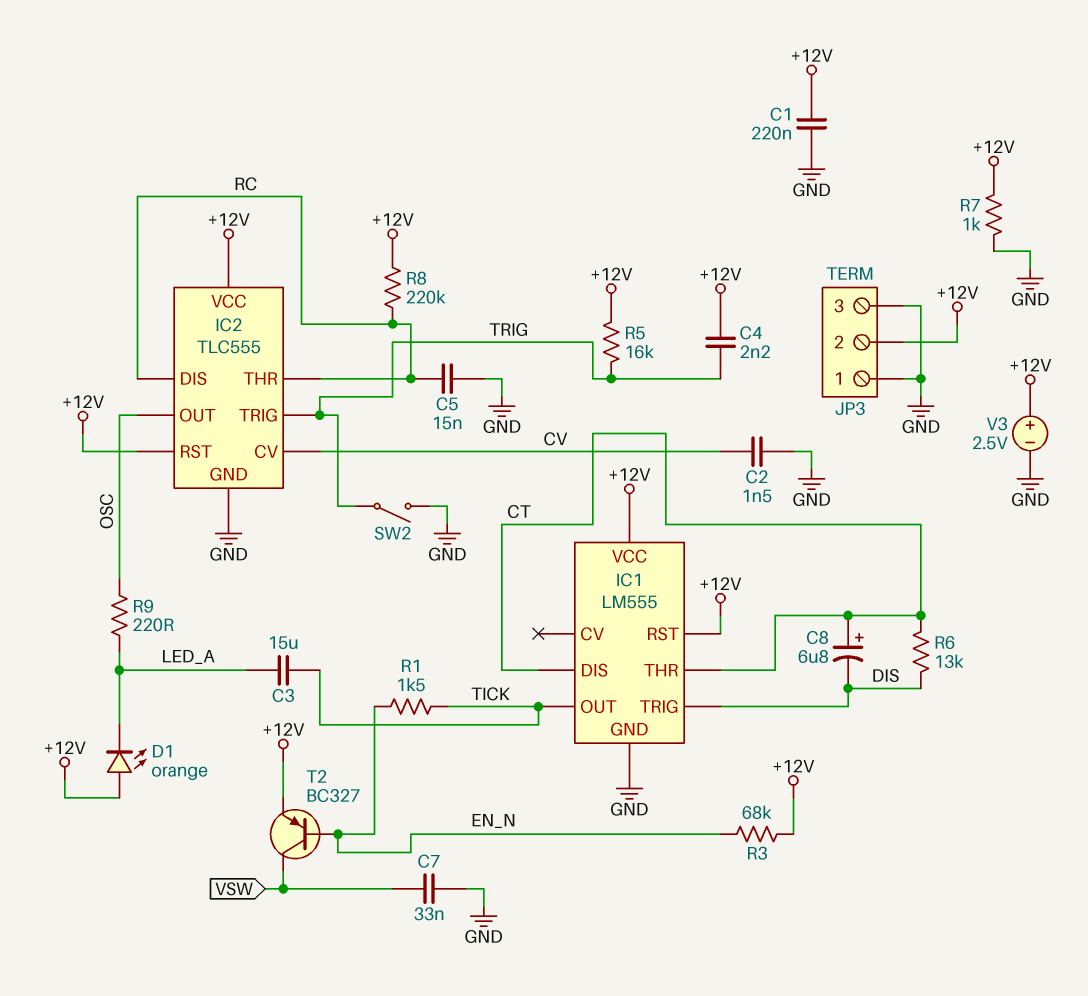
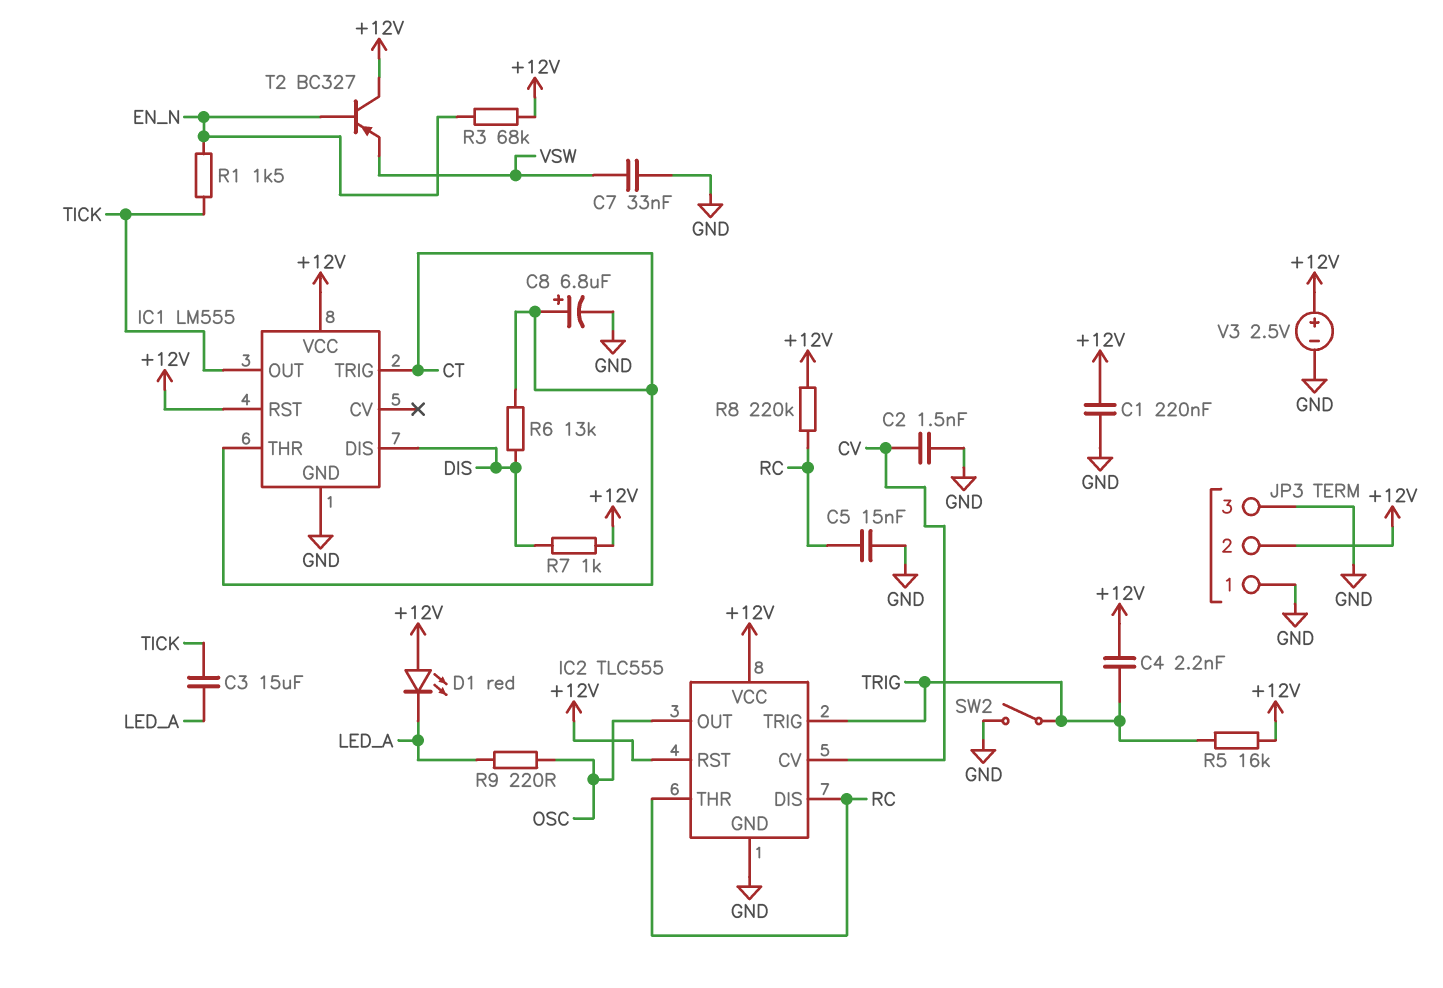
C8: 6.8uF (plus CT, minus DIS) -> 6.8uF (plus CT, minus GND)
D1: LED orange (A +12V, K LED_A) -> LED red (A +12V, K LED_A)
IC1 pin DIS: CT -> DIS
IC1 pin TRIG: DIS -> CT
R7: 1k (+12V, GND) -> 1k (+12V, DIS)
T2: PNP BC327 (B EN_N, C VSW, E +12V) -> PNP BC327 (B EN_N, C +12V, E VSW)

